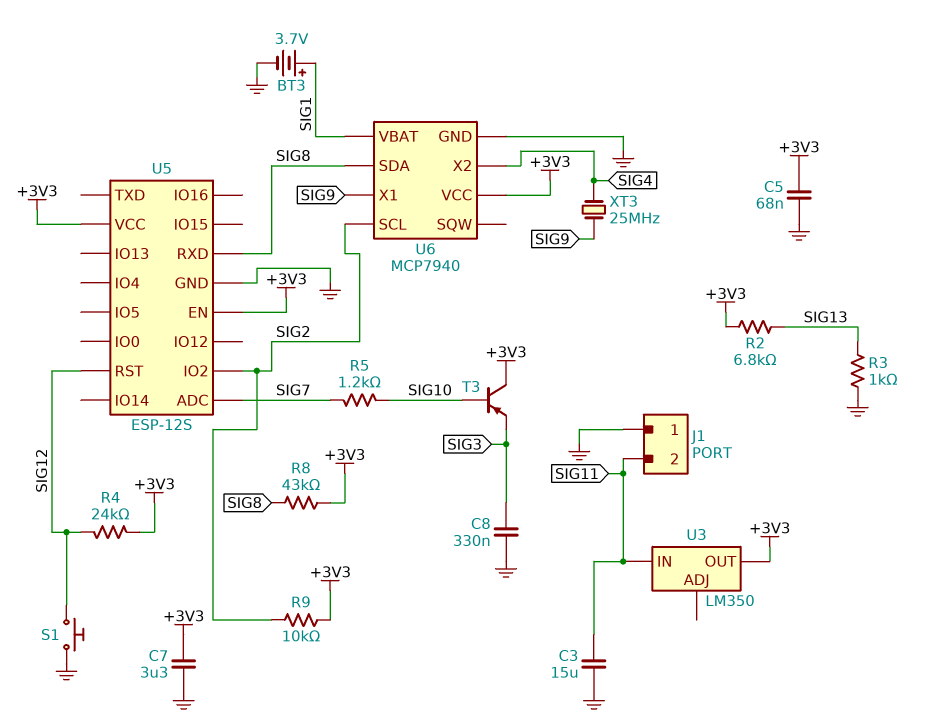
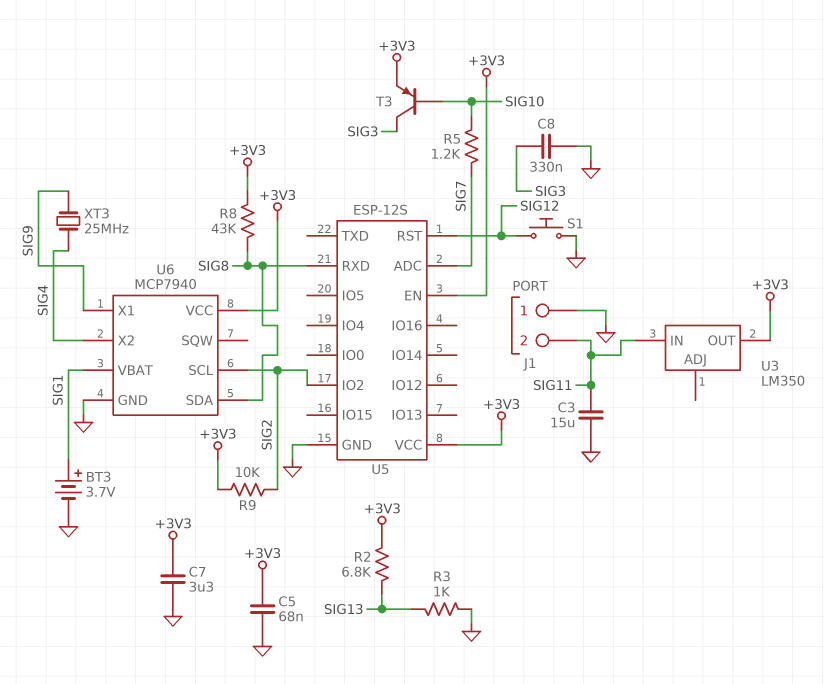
R4: 24k (+3V3, SIG12) -> none
T3: PNP (B SIG10, C +3V3, E SIG3) -> PNP (B SIG10, C SIG3, E +3V3)

